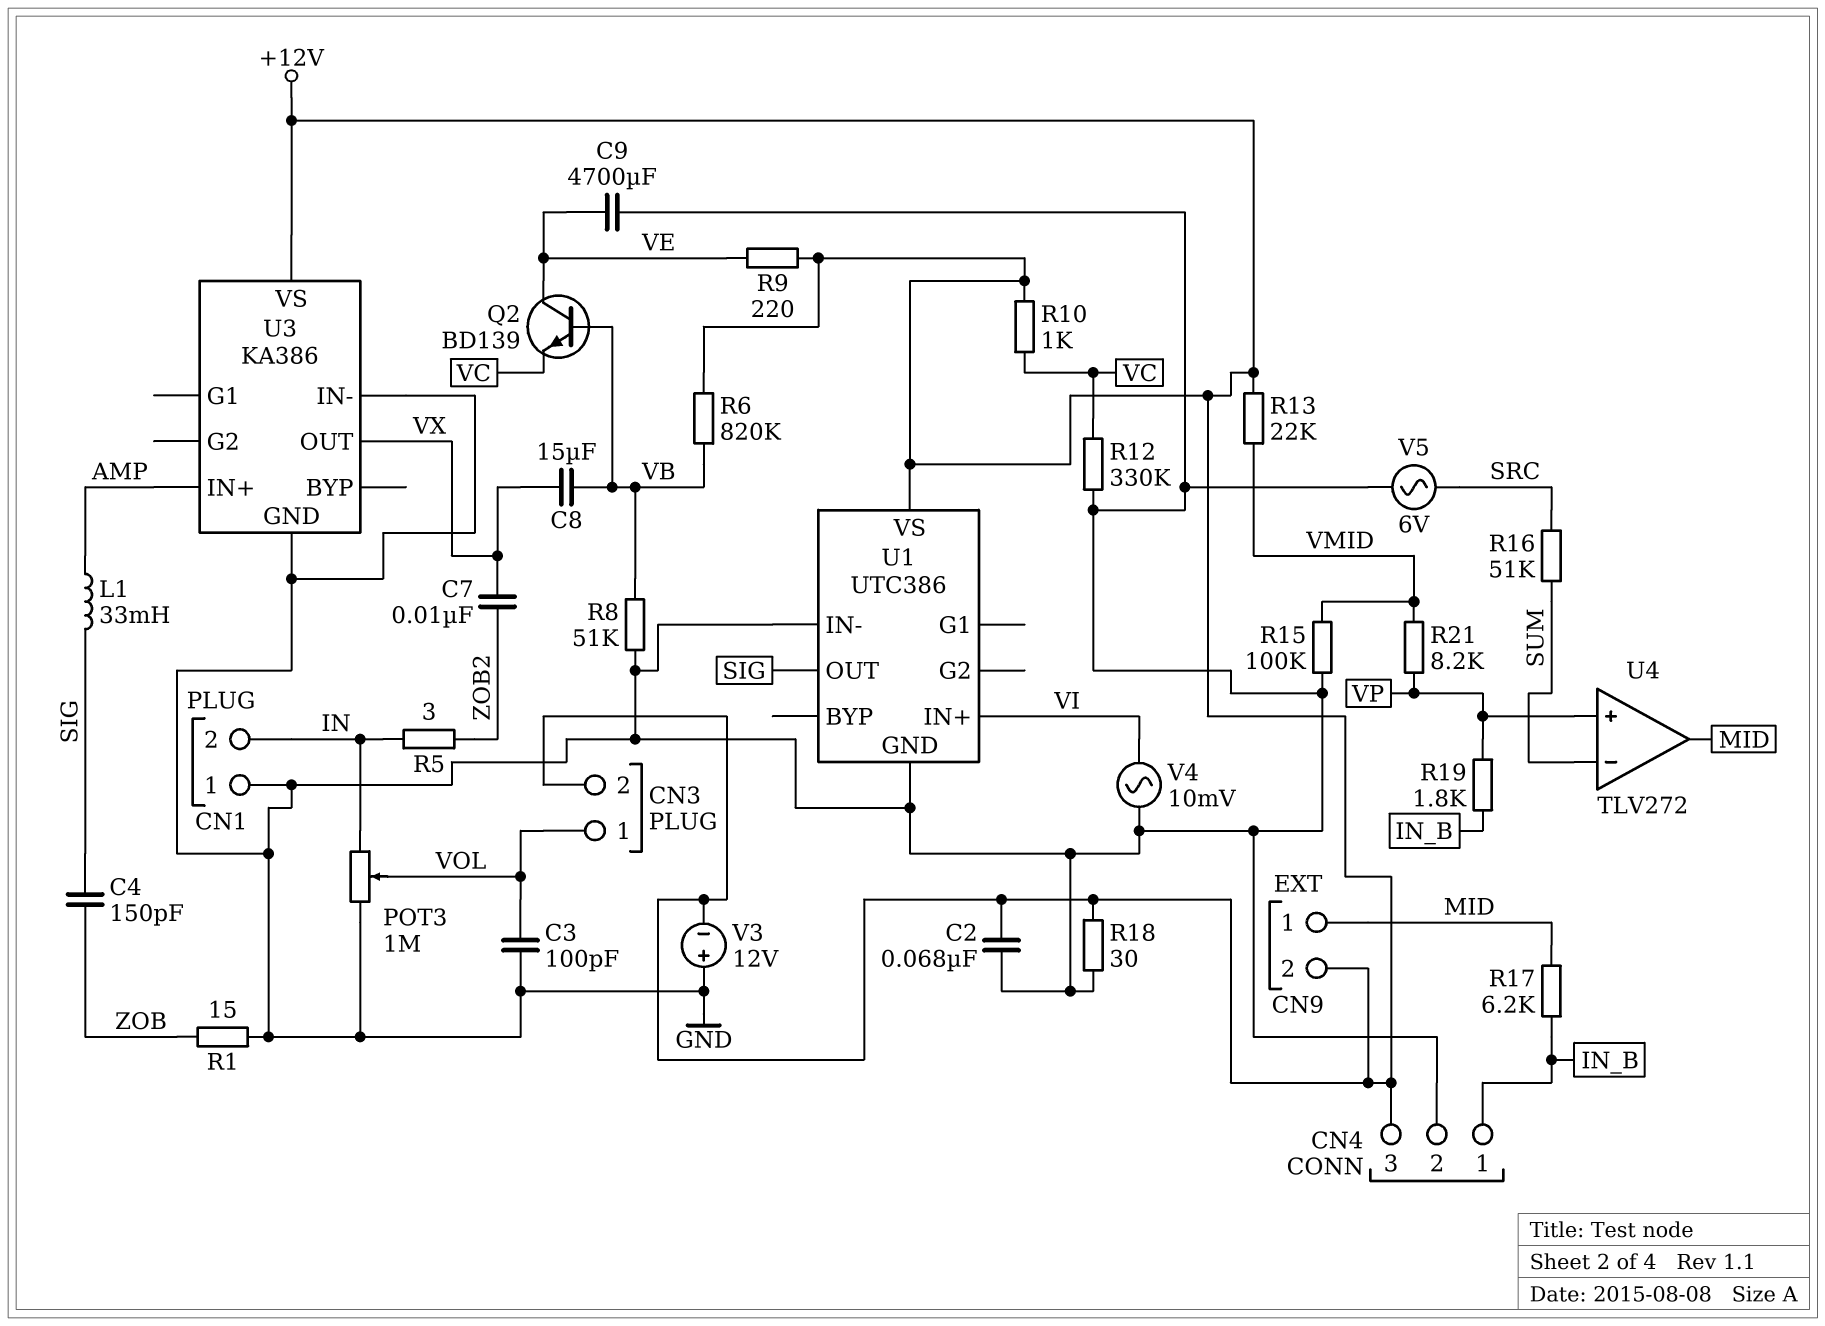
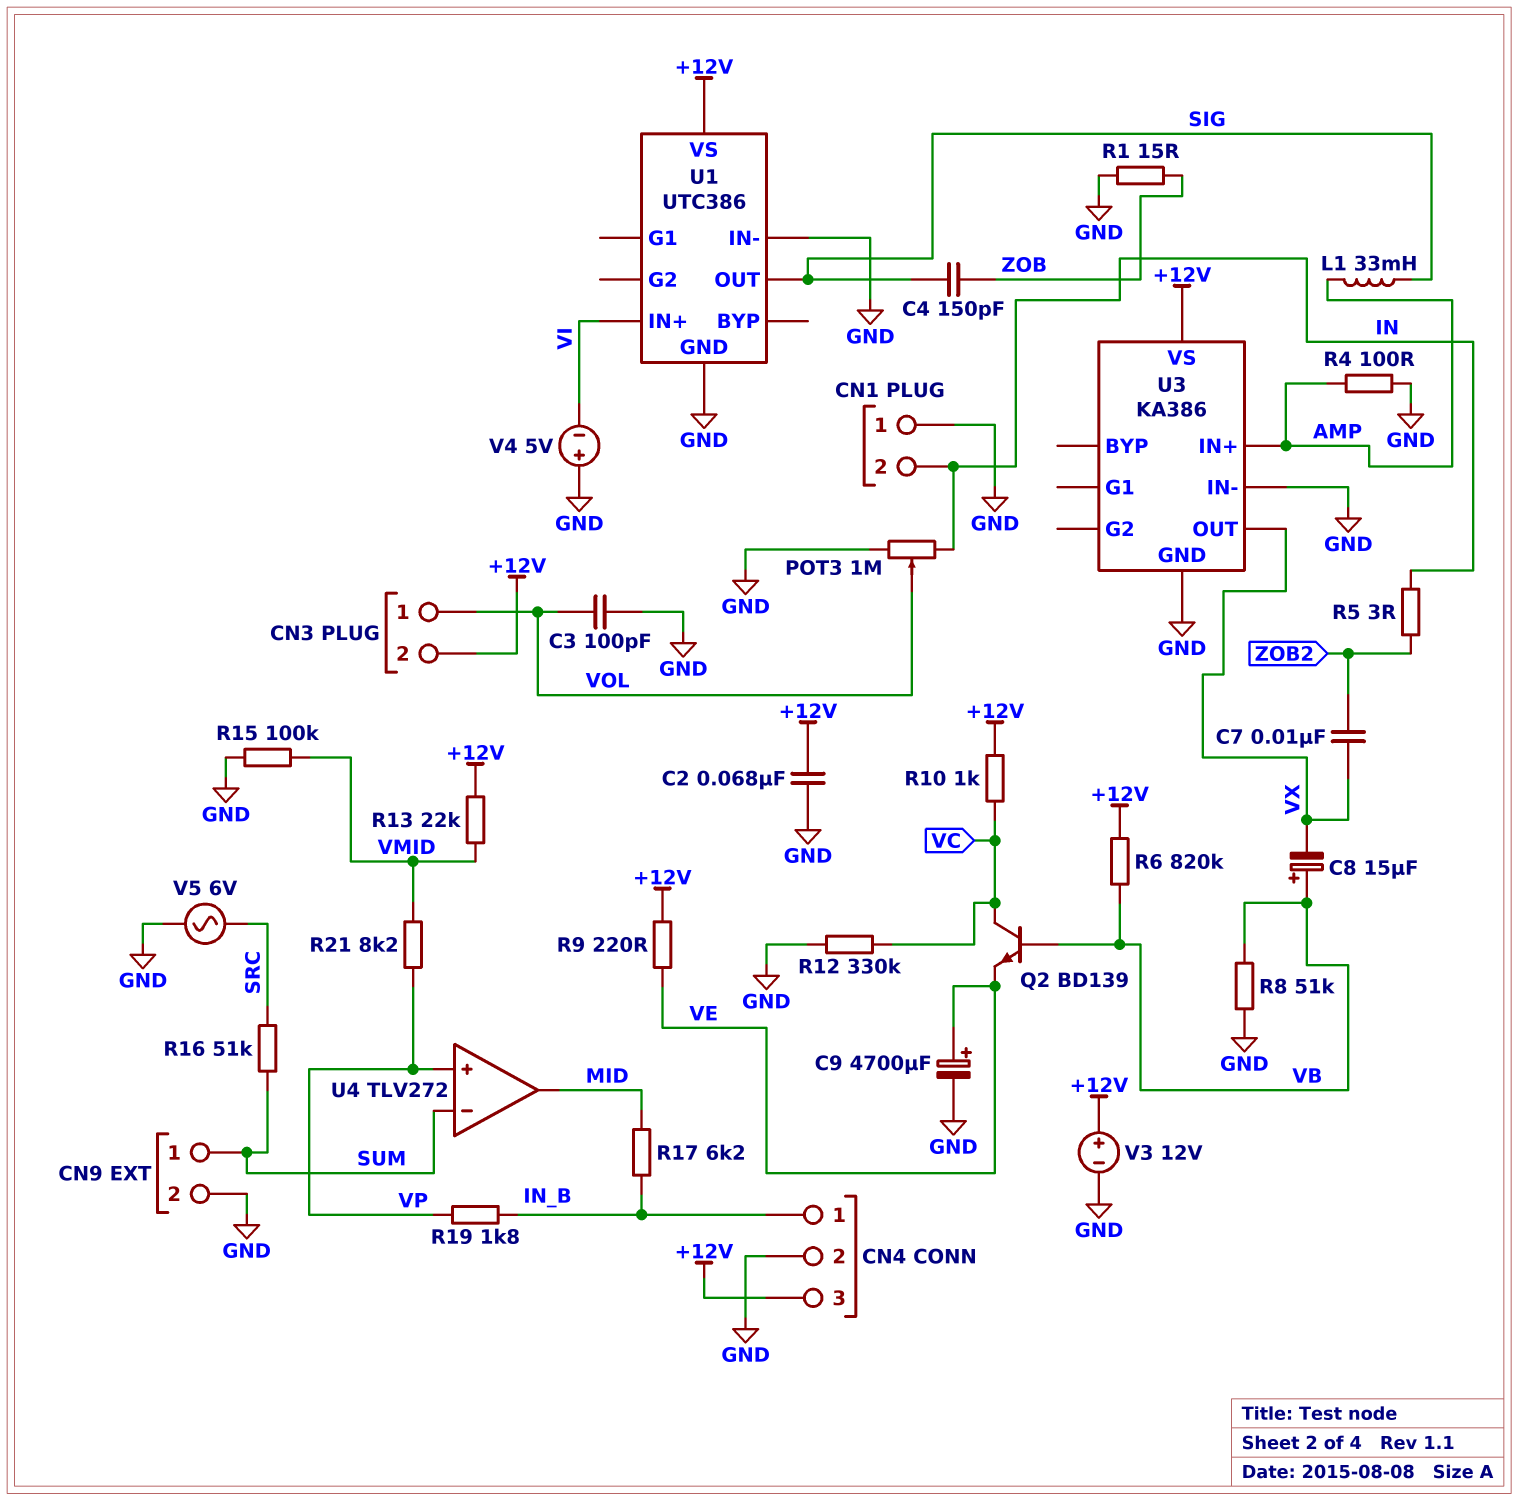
C8: 15uF (VB, VX) -> 15uF (plus VB, minus VX)
C9: 4700uF (GND, VE) -> 4700uF (plus VE, minus GND)
CN9 pin 1: MID -> SUM
CN9 pin 2: +12V -> GND
Q2: NPN BD139 (B VB, C VE, E VC) -> NPN BD139 (B VB, C VC, E VE)
R4: none -> 100 (AMP, GND)
R18: 30 (+12V, GND) -> none
V3: 12V (plus GND, minus +12V) -> 12V (plus +12V, minus GND)
V4: AC 10mV (GND, VI) -> 5V (plus GND, minus VI)

